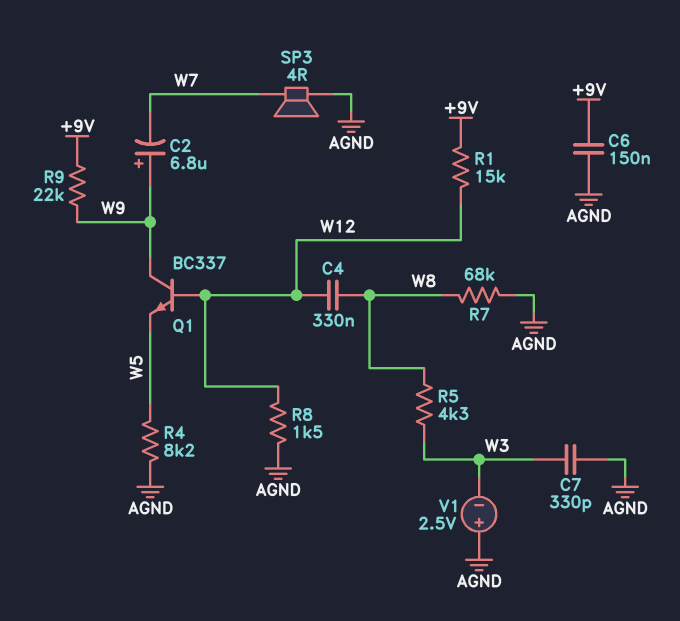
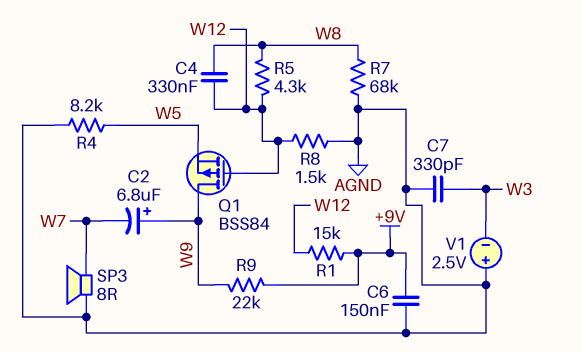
Q1: NPN BC337 (B W12, C W9, E W5) -> PMOS BSS84 (G W12, D W9, S W5)
R5: 4.3k (W3, W8) -> 4.3k (W8, W12)
SP3: speaker 4R (AGND, W7) -> speaker 8R (AGND, W7)

